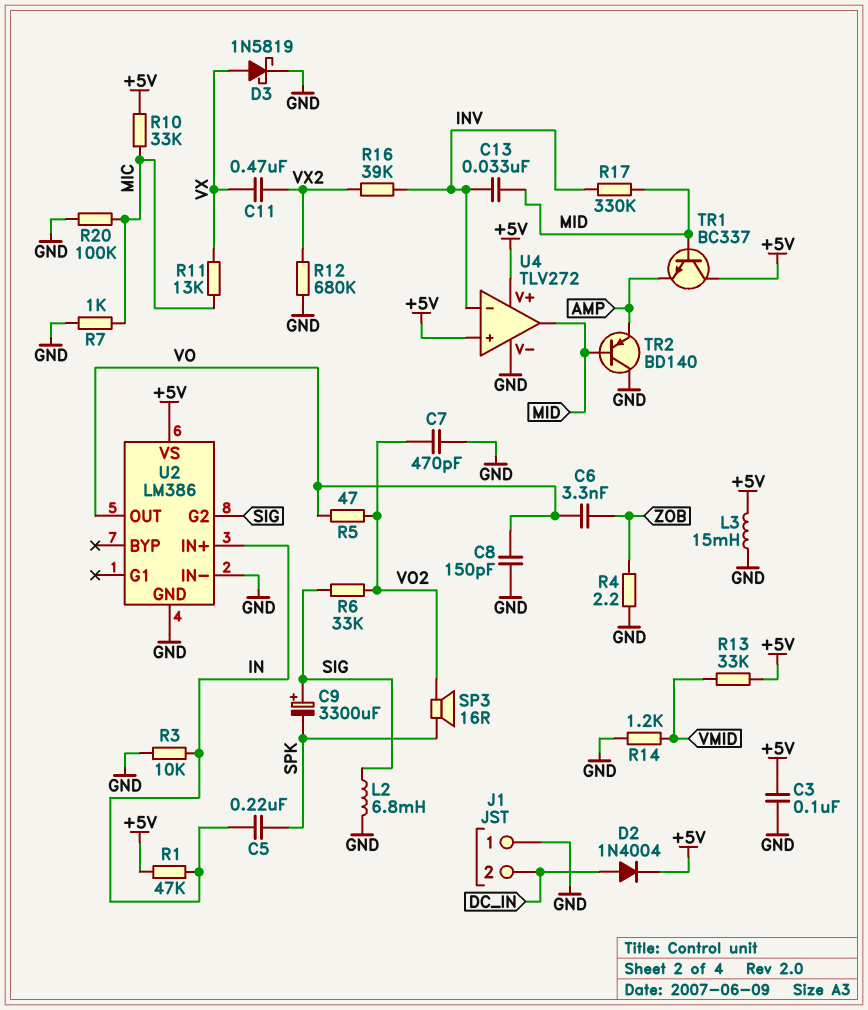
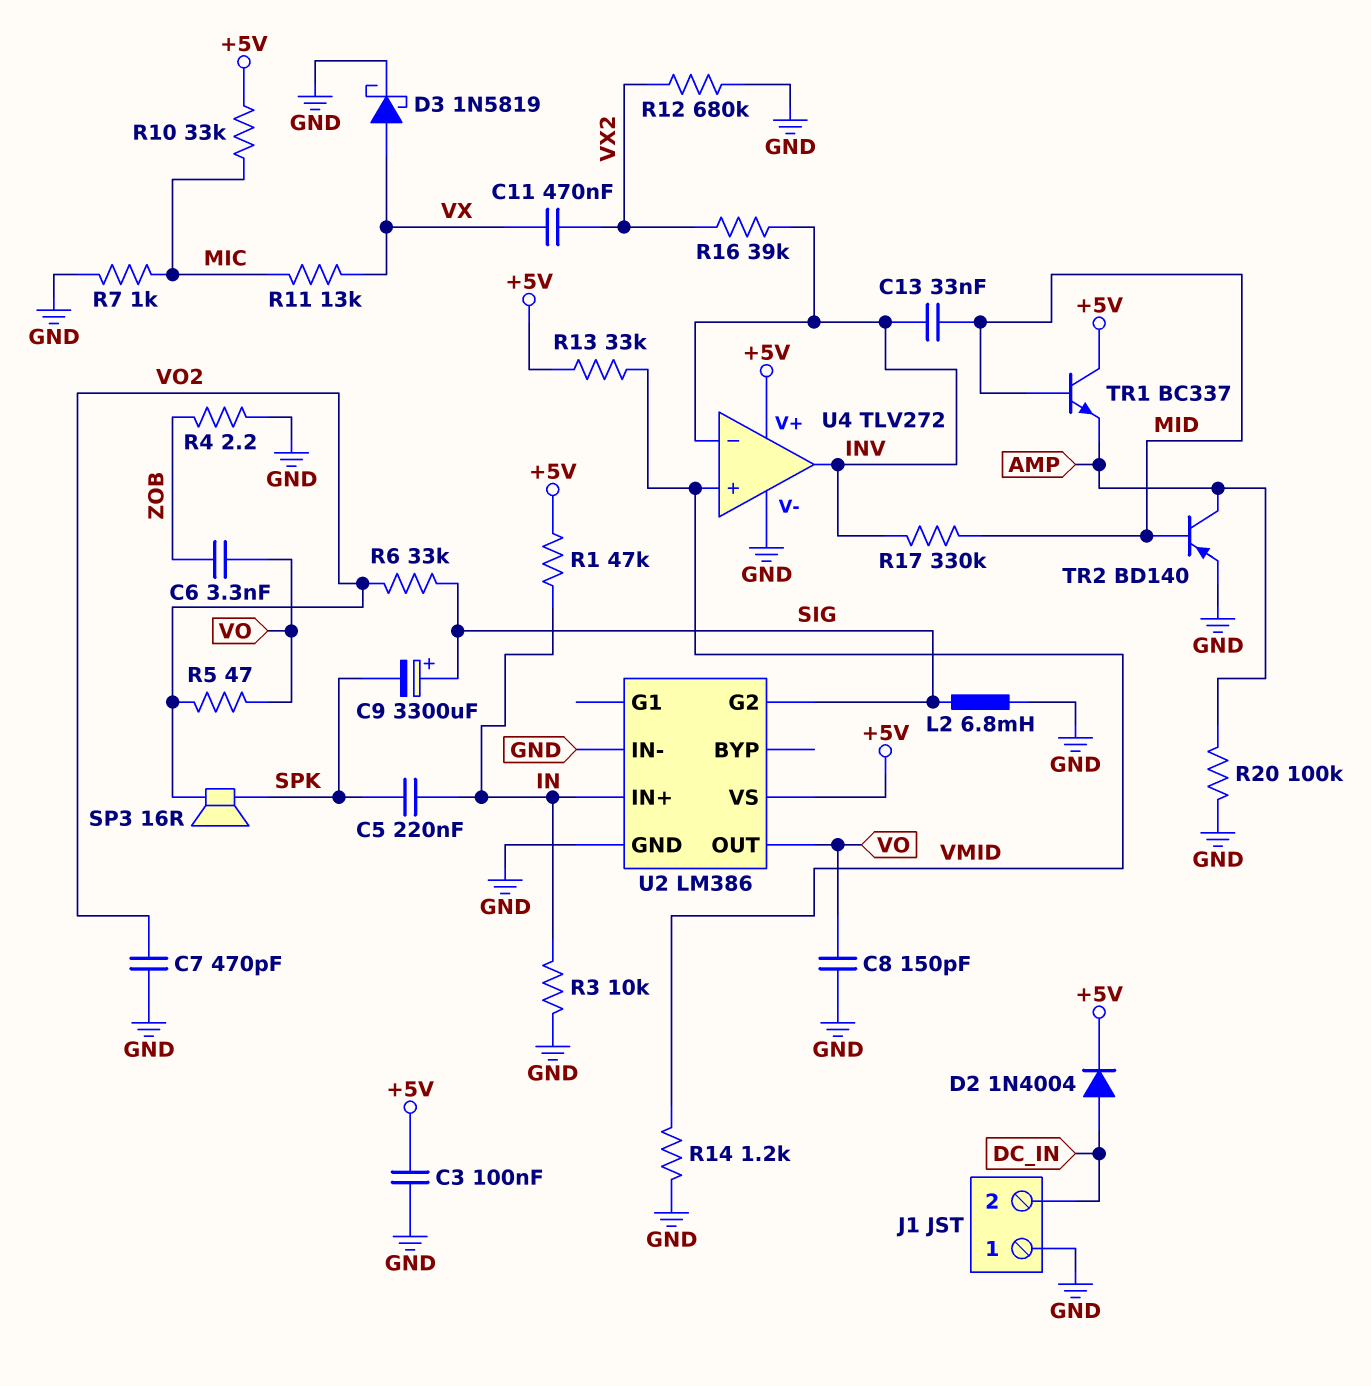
L3: 15mH (+5V, GND) -> none
R20: 100k (GND, MIC) -> 100k (AMP, GND)
TR2: PNP BD140 (B MID, C GND, E AMP) -> PNP BD140 (B MID, C AMP, E GND)
U4 pin in+: +5V -> VMID
U4 pin out: MID -> INV

